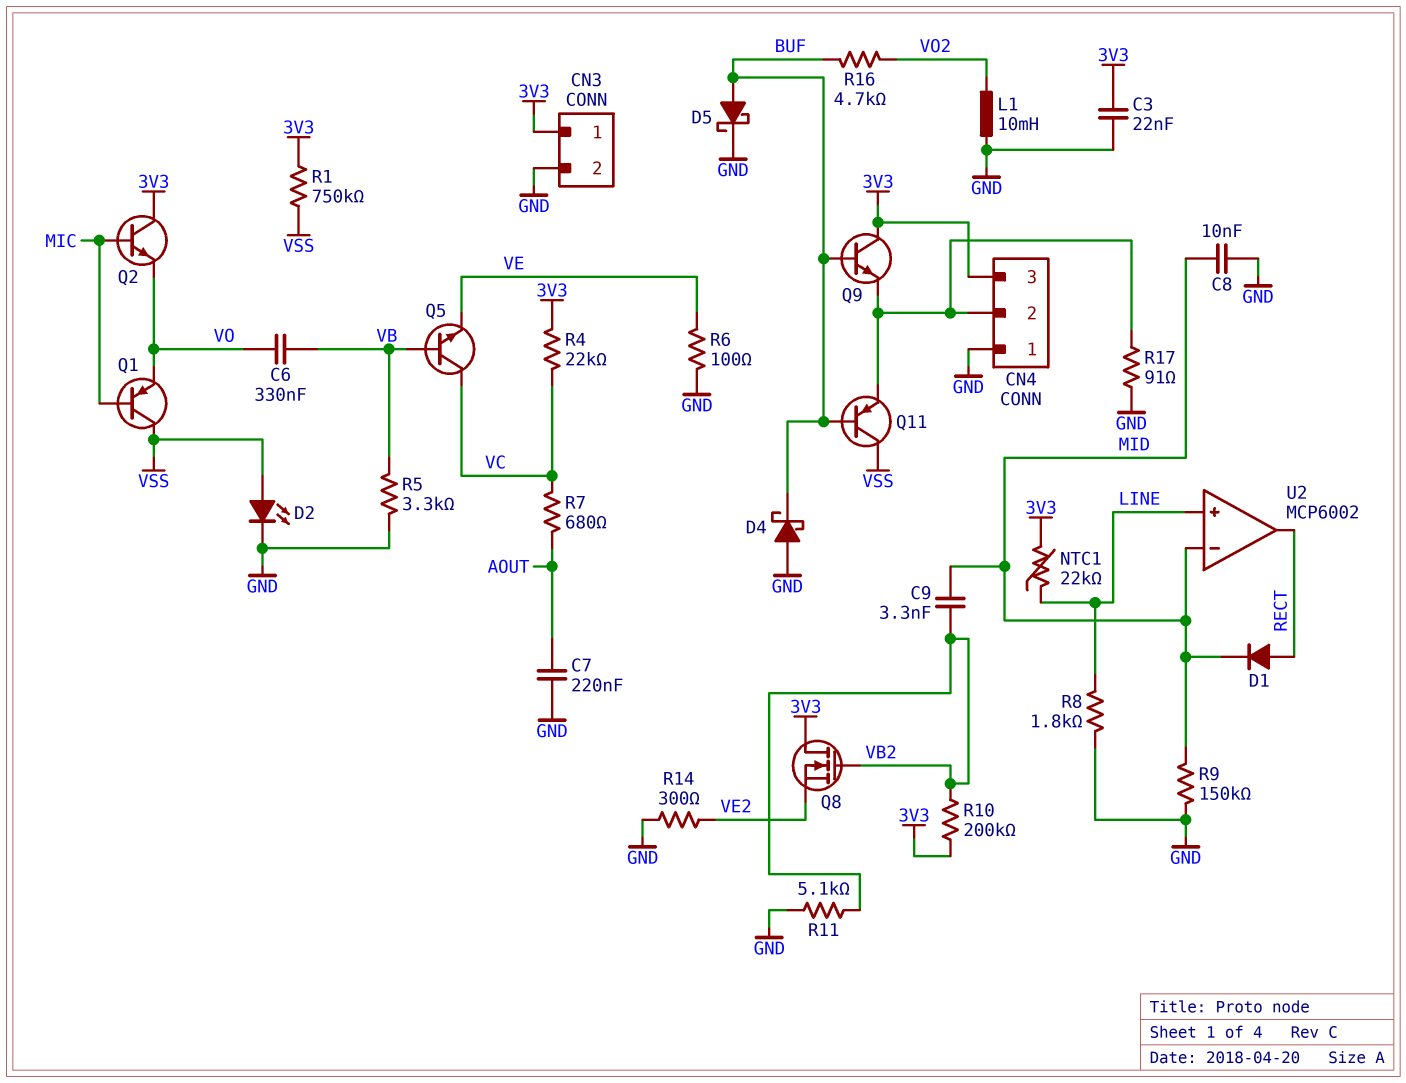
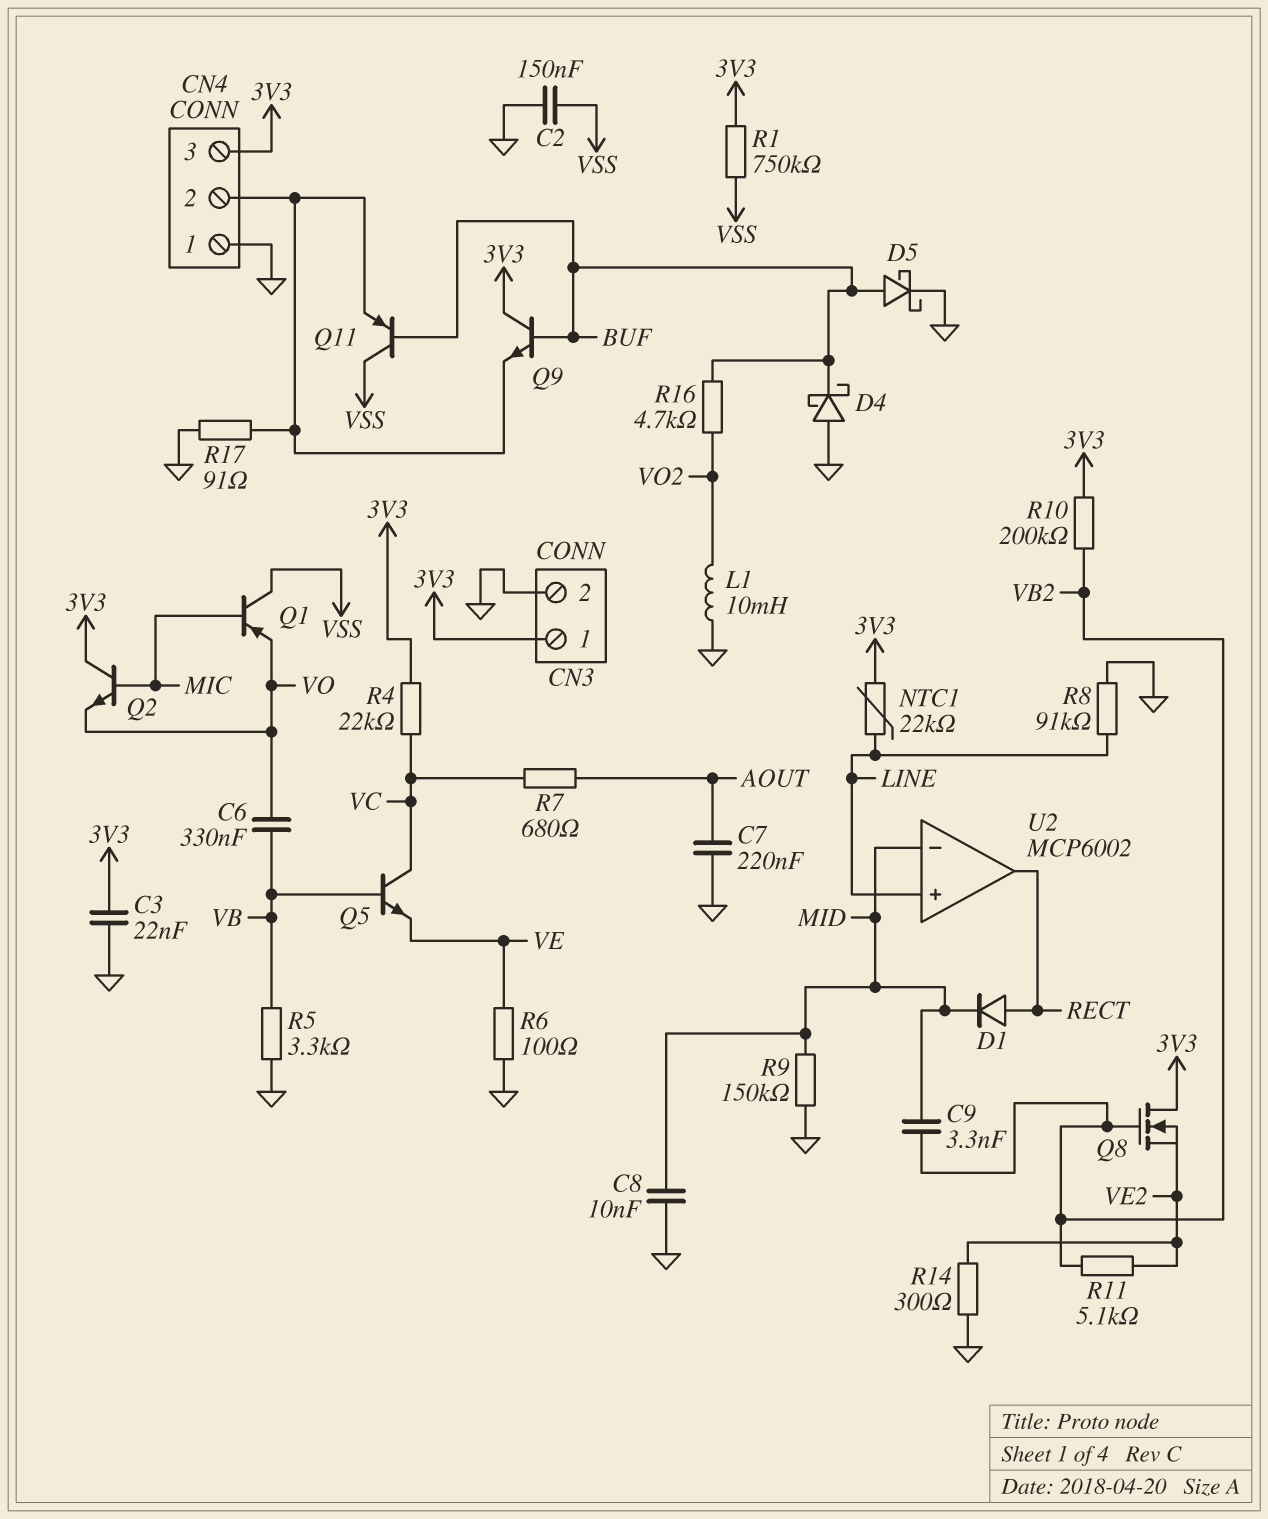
C2: none -> 150nF (GND, VSS)
D2: LED (A VSS, K GND) -> none
R8: 1.8k (GND, LINE) -> 91k (GND, LINE)
R11: 5.1k (GND, VB2) -> 5.1k (VB2, VE2)

